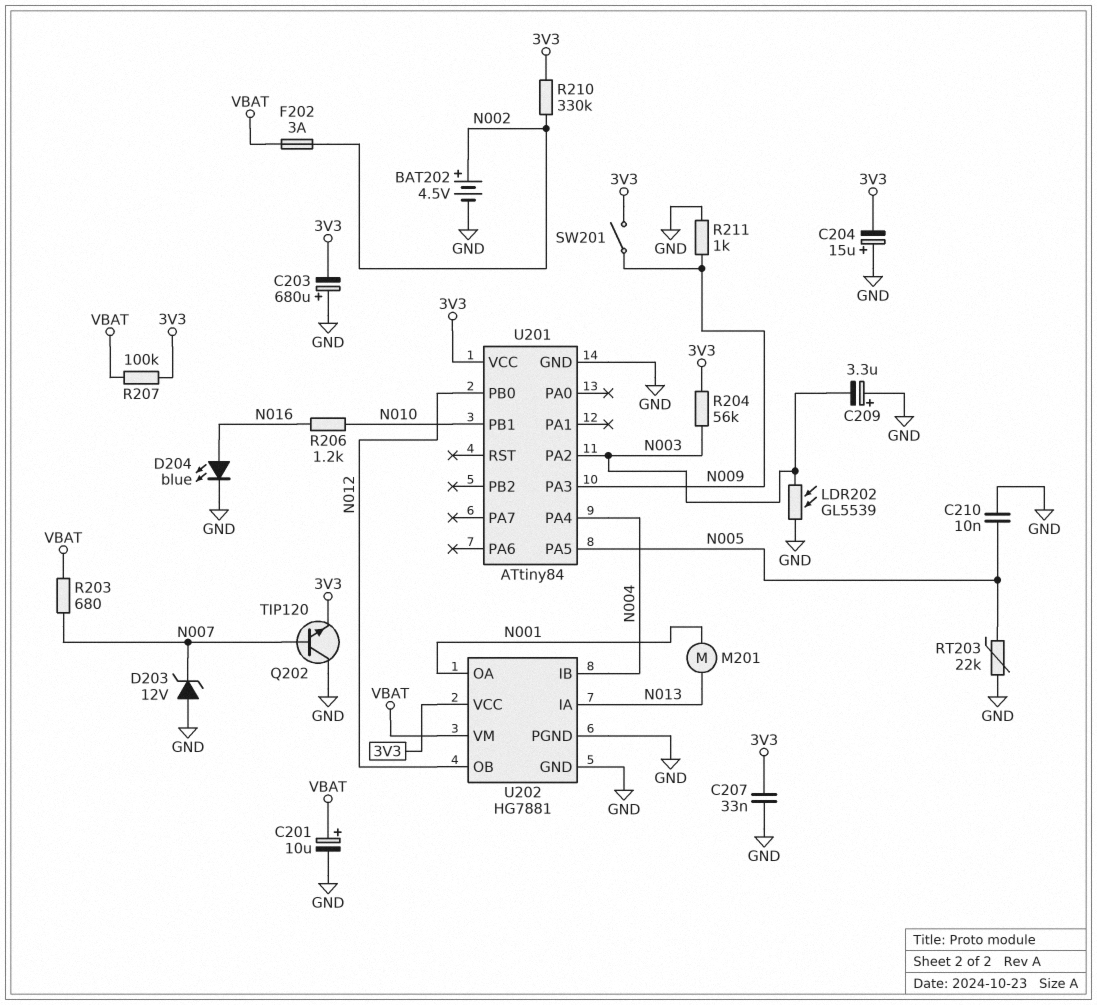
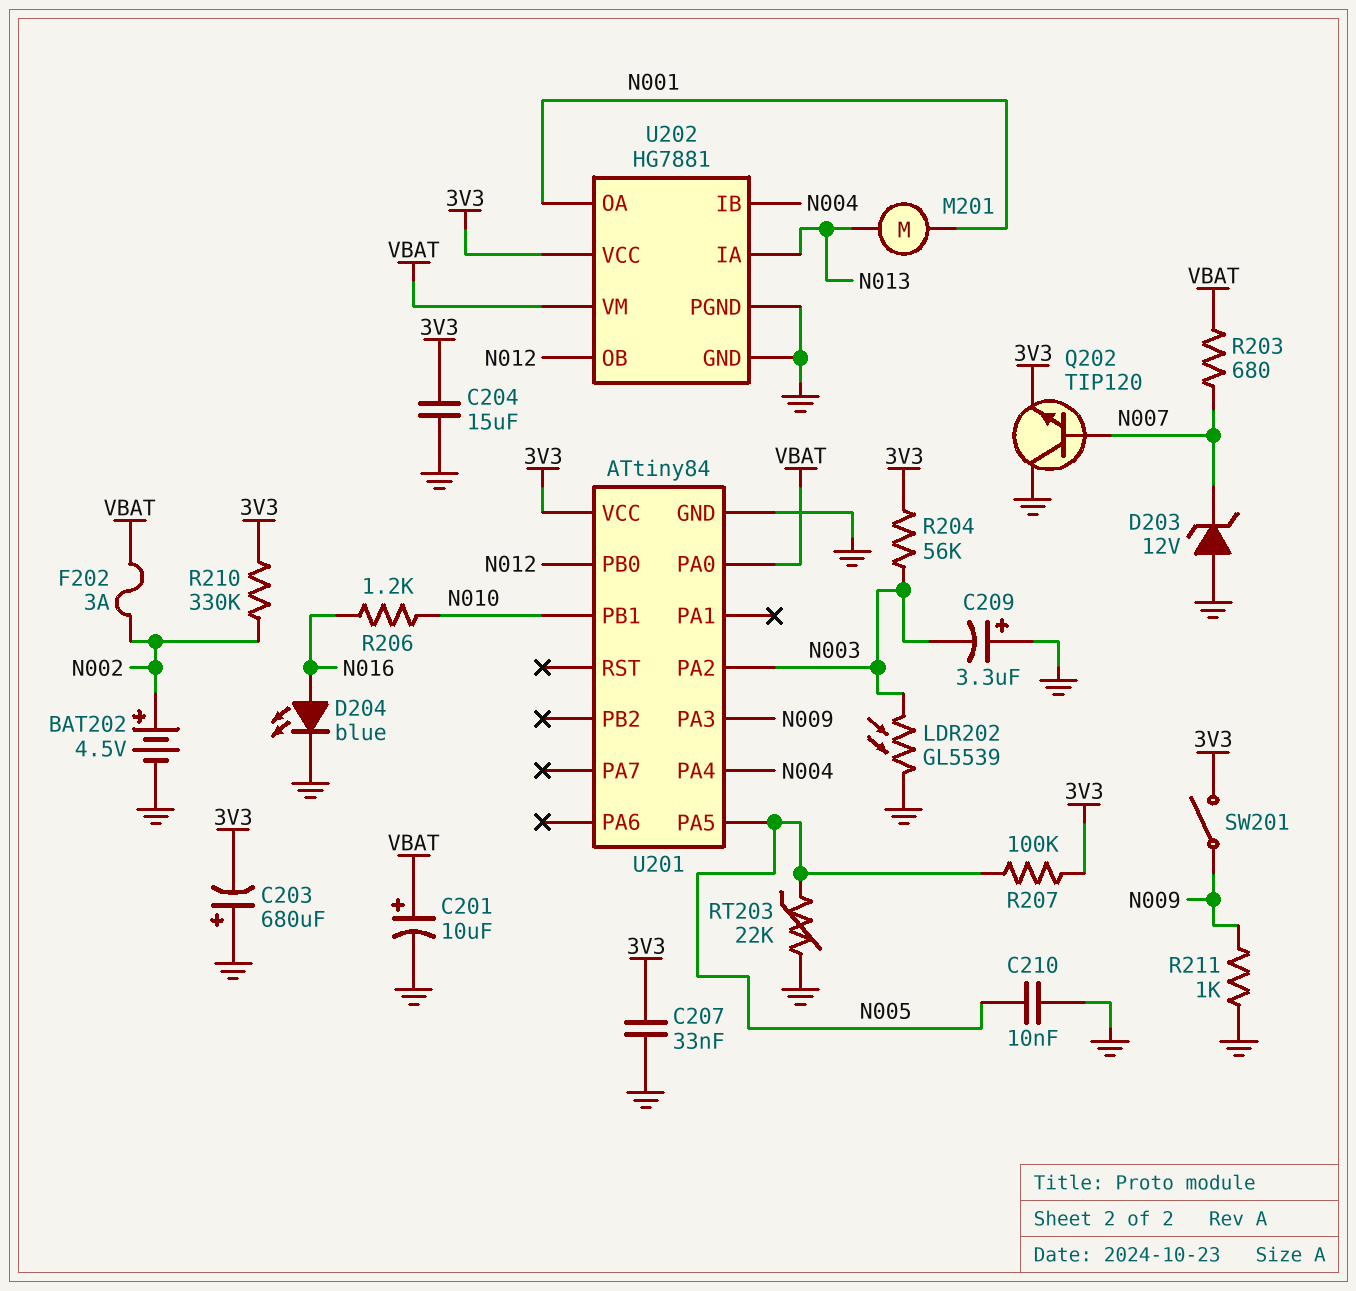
C204: 15uF (plus GND, minus 3V3) -> 15uF (3V3, GND)
R207: 100k (3V3, VBAT) -> 100k (3V3, N005)
U201 pin PA0: none -> VBAT

